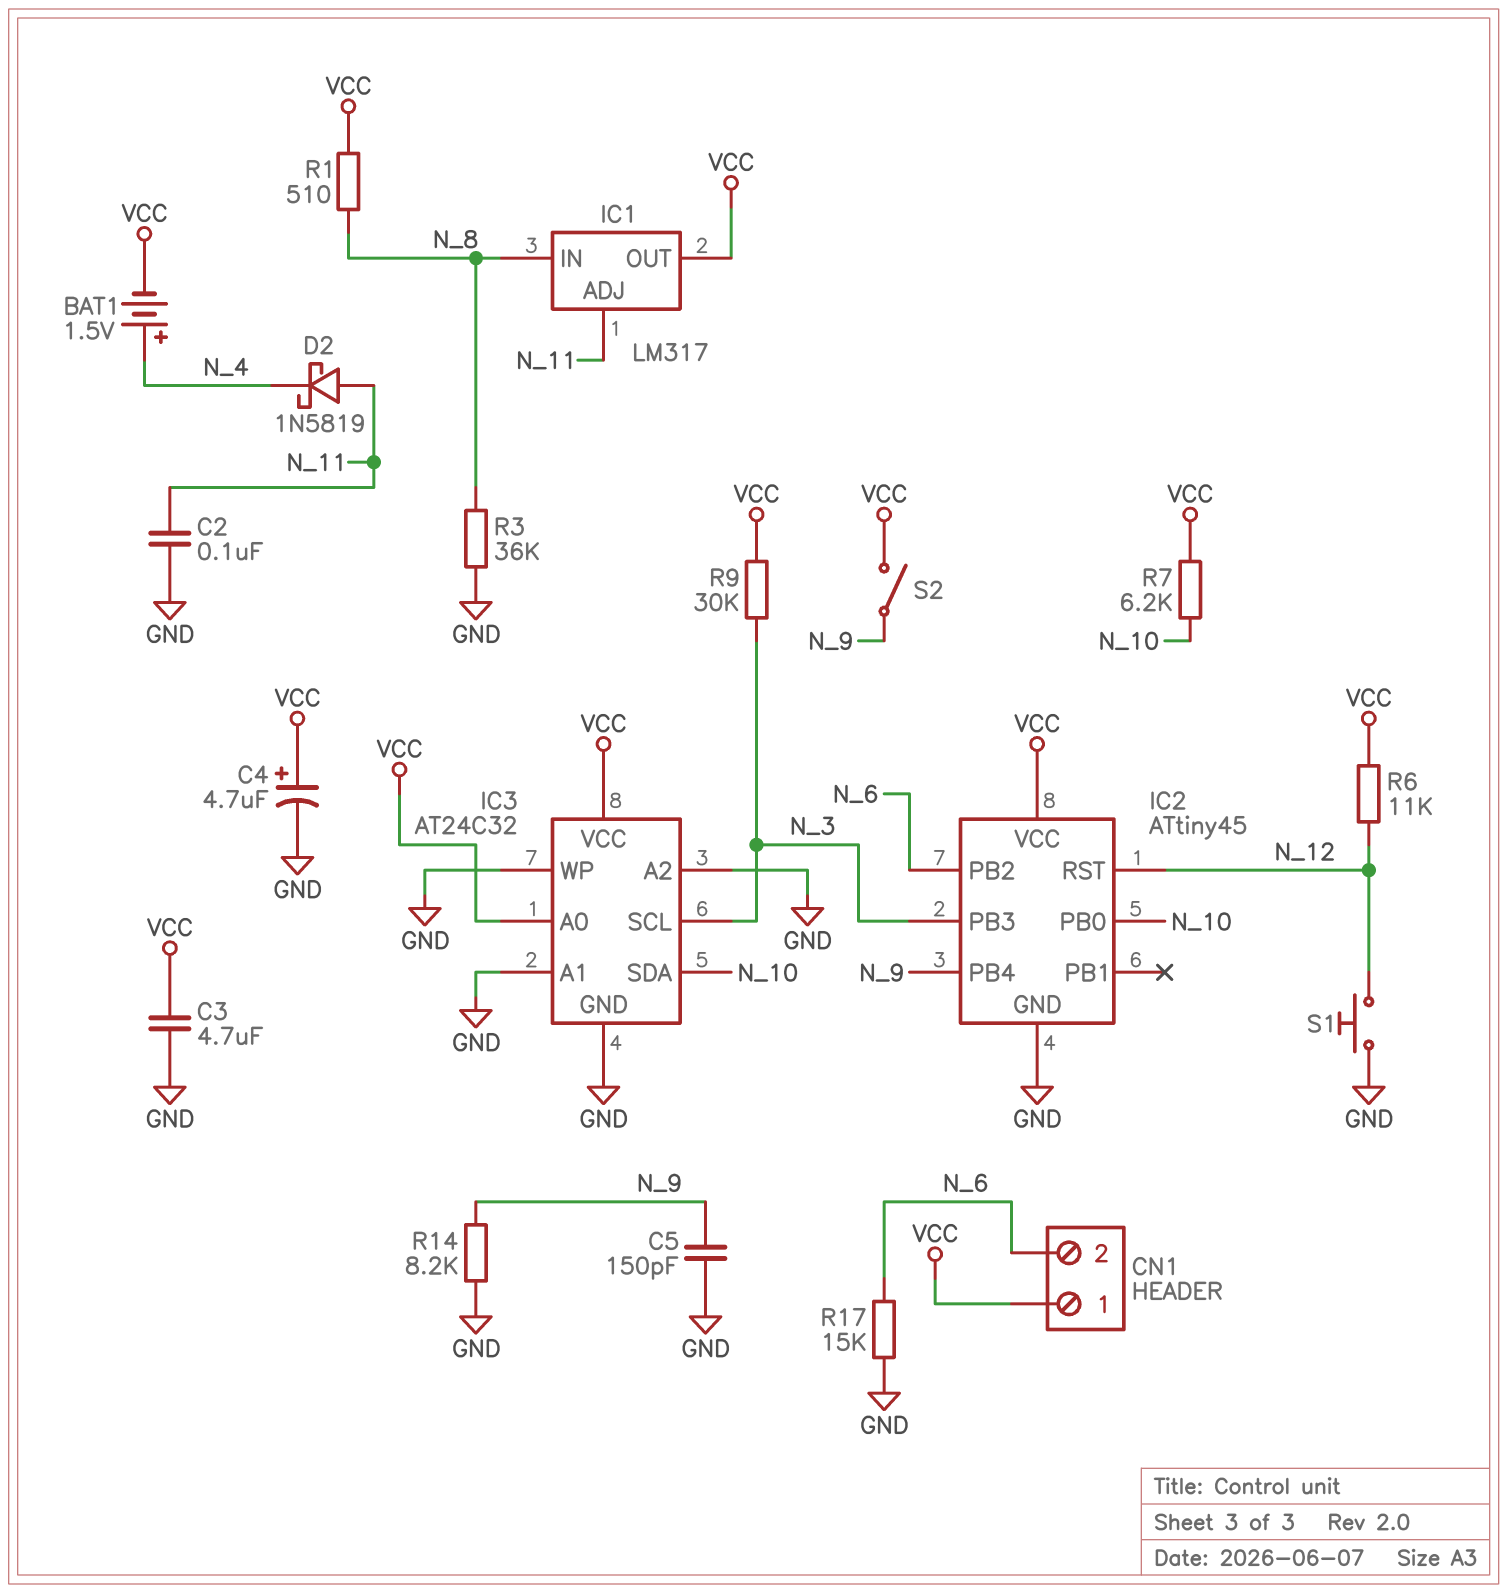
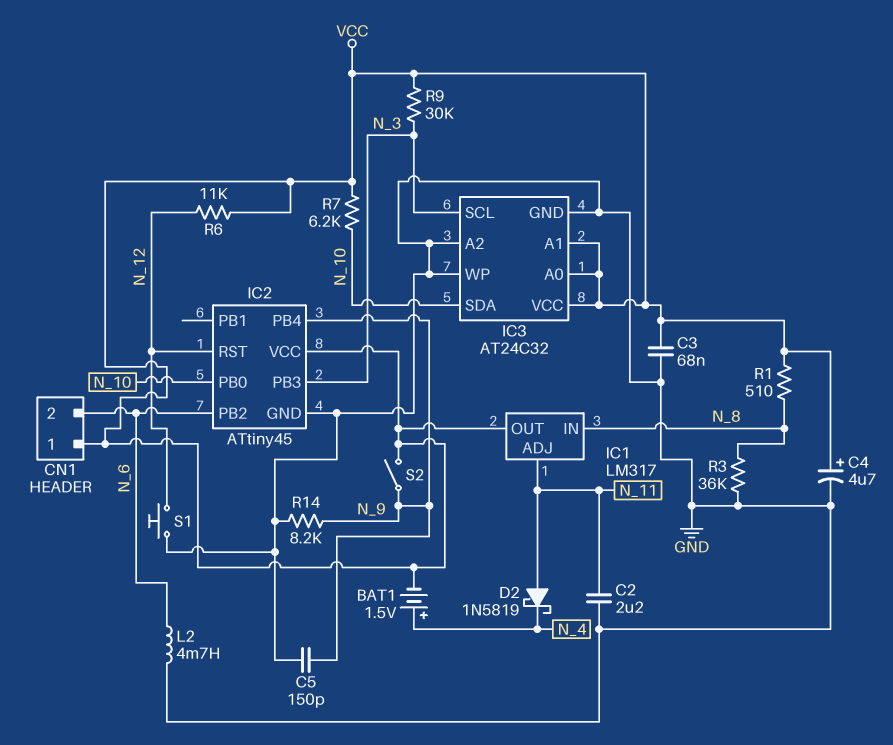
C2: 100nF (GND, N_11) -> 2.2uF (GND, N_11)
C3: 4.7uF (GND, VCC) -> 68nF (GND, VCC)
IC3 pin A1: GND -> VCC
L2: none -> 4.7mH (GND, N_6)
R17: 15k (GND, N_6) -> none

